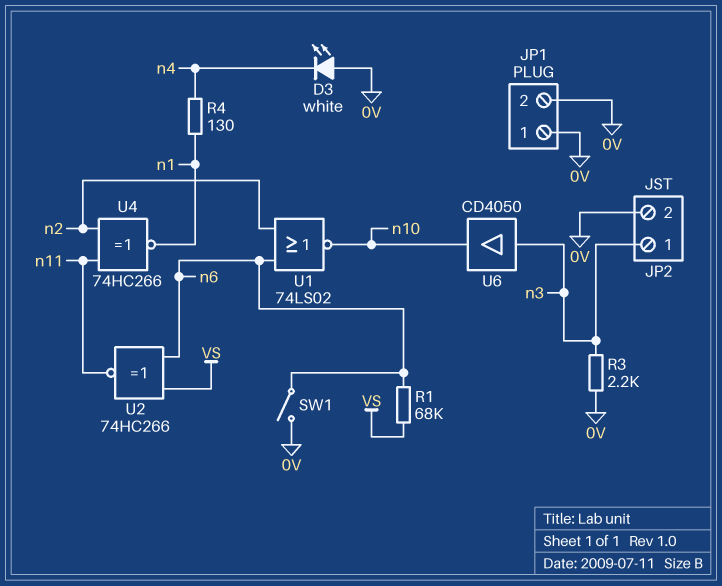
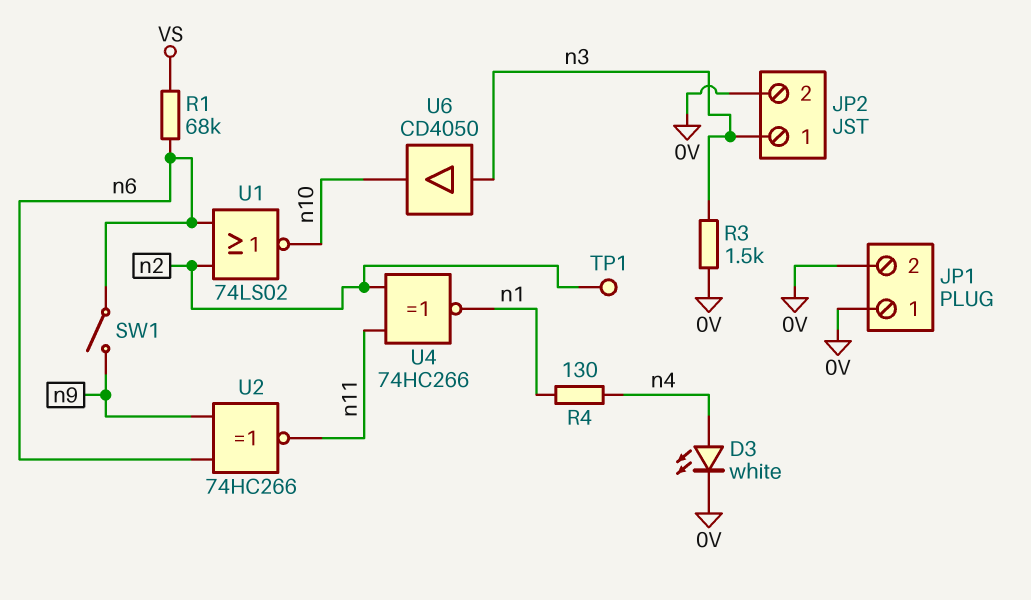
D3: LED white (A 0V, K n4) -> LED white (A n4, K 0V)
R3: 2.2k (0V, n3) -> 1.5k (0V, n3)
SW1: switch (0V, n6) -> switch (n6, n9)
TP1: none -> test point (n2)
U2: XNOR 74HC266 (in VS, in n6, out n11) -> XNOR 74HC266 (in n6, in n9, out n11)

